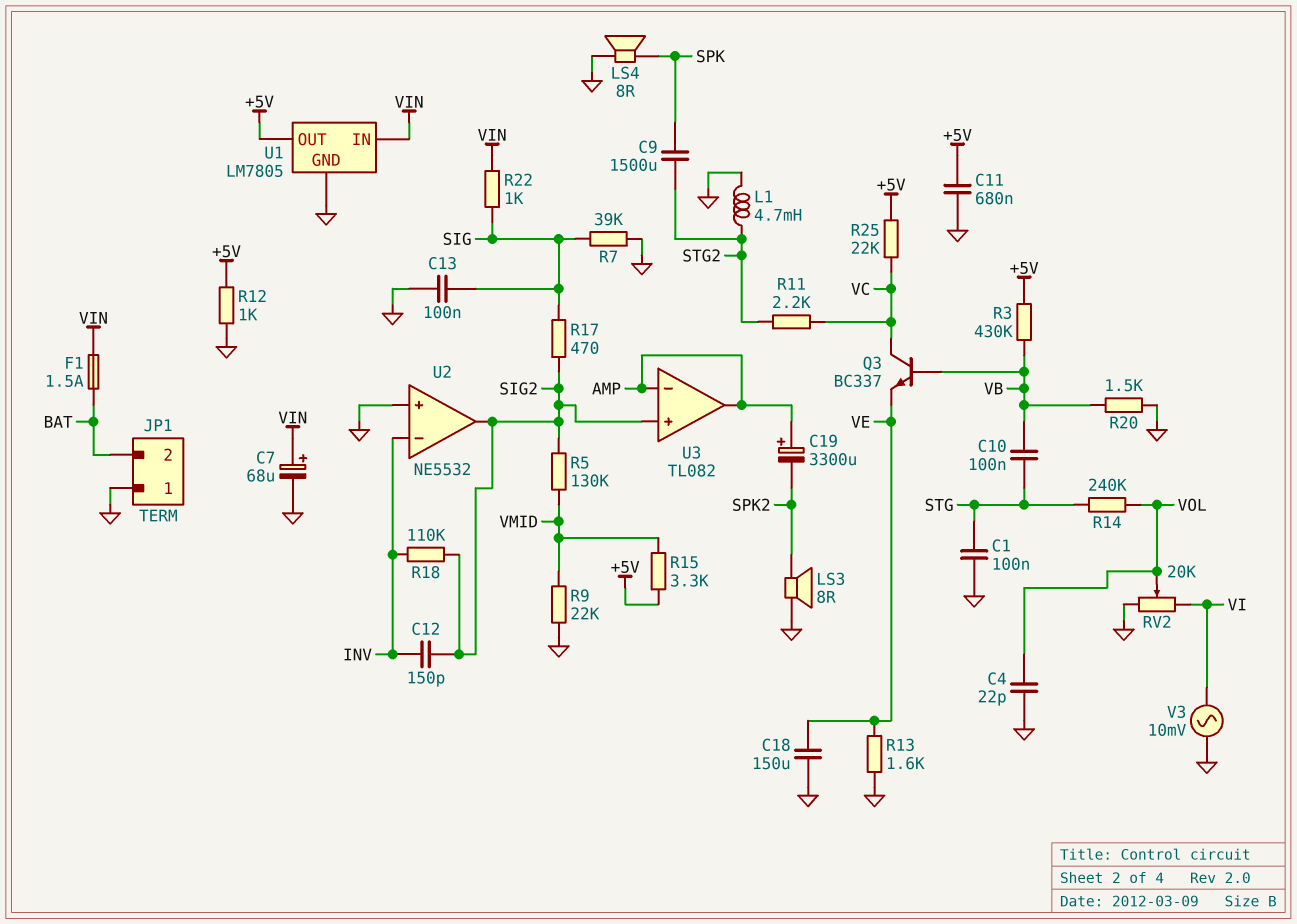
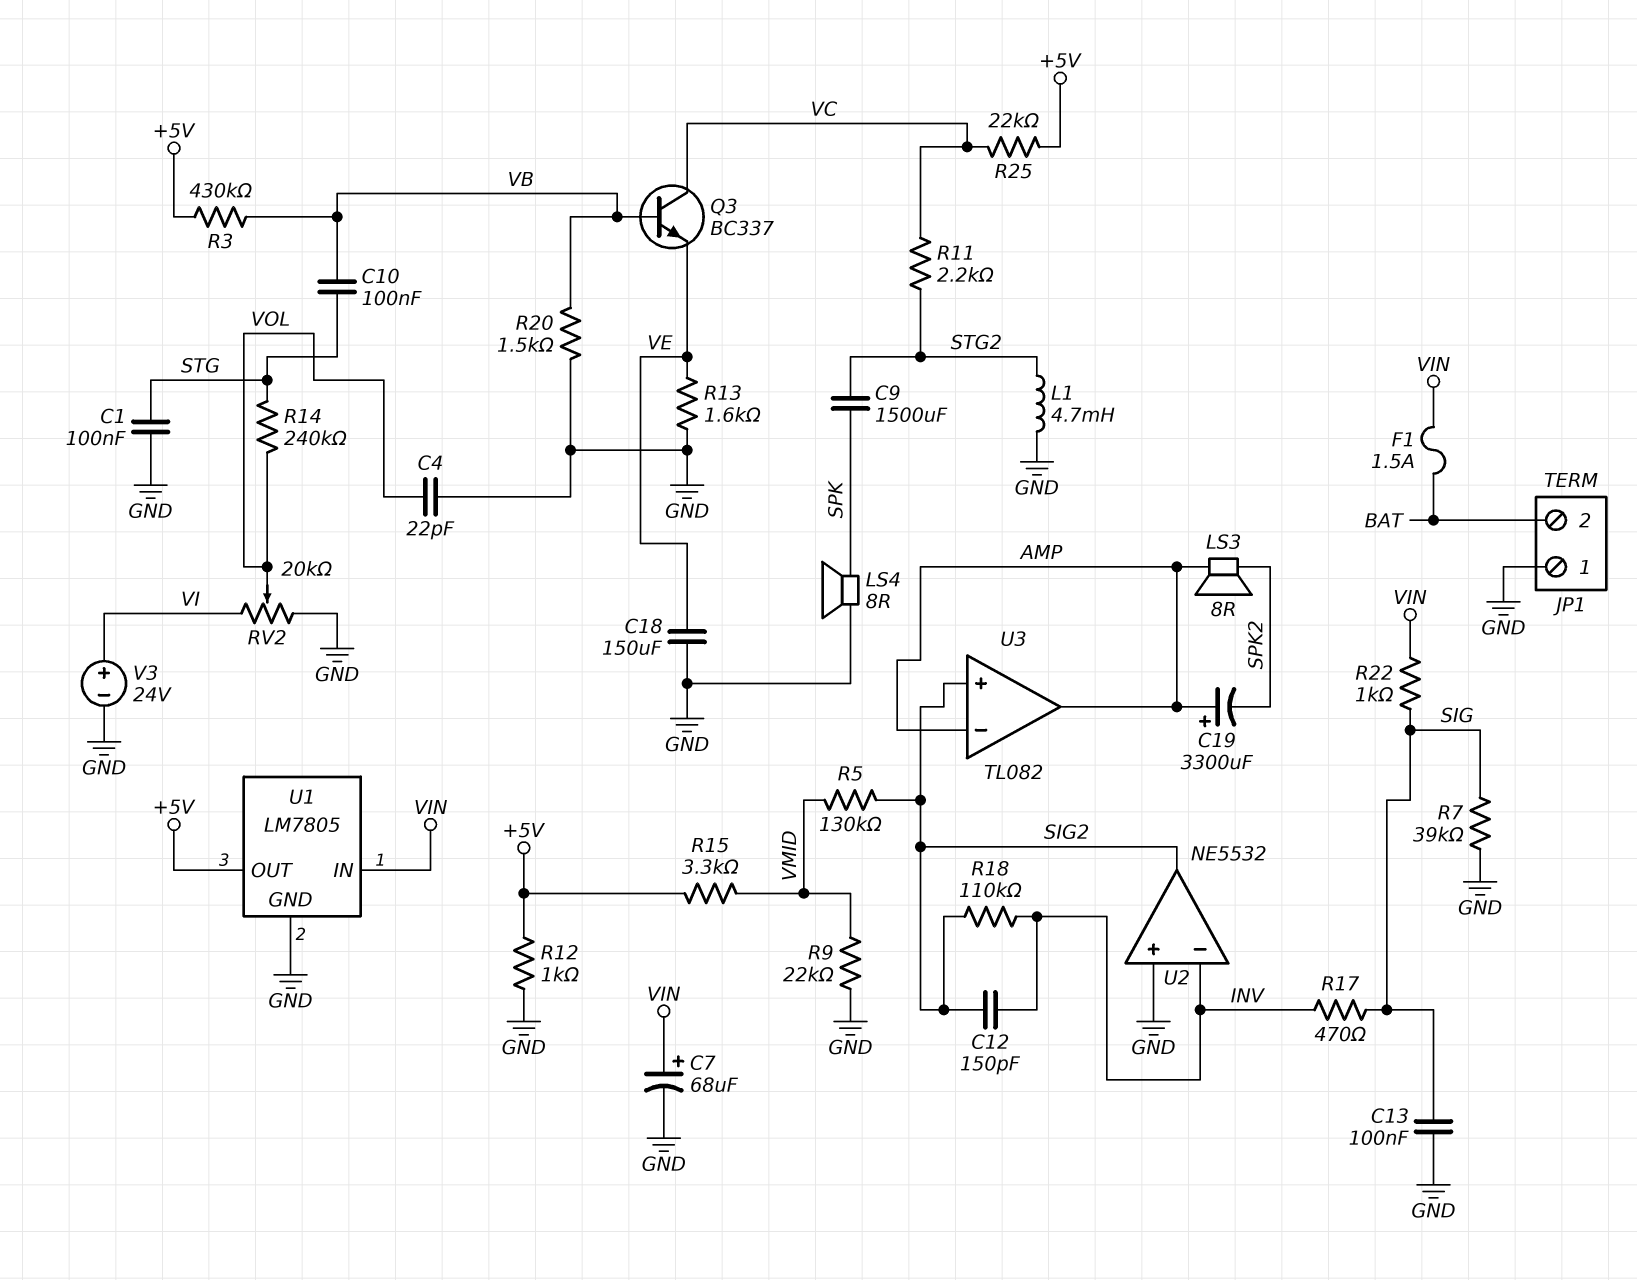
C11: 680nF (+5V, GND) -> none
LS3: speaker 8R (GND, SPK2) -> speaker 8R (AMP, SPK2)
R17: 470 (SIG, SIG2) -> 470 (INV, SIG)
V3: AC 10mV (GND, VI) -> 24V (plus VI, minus GND)

